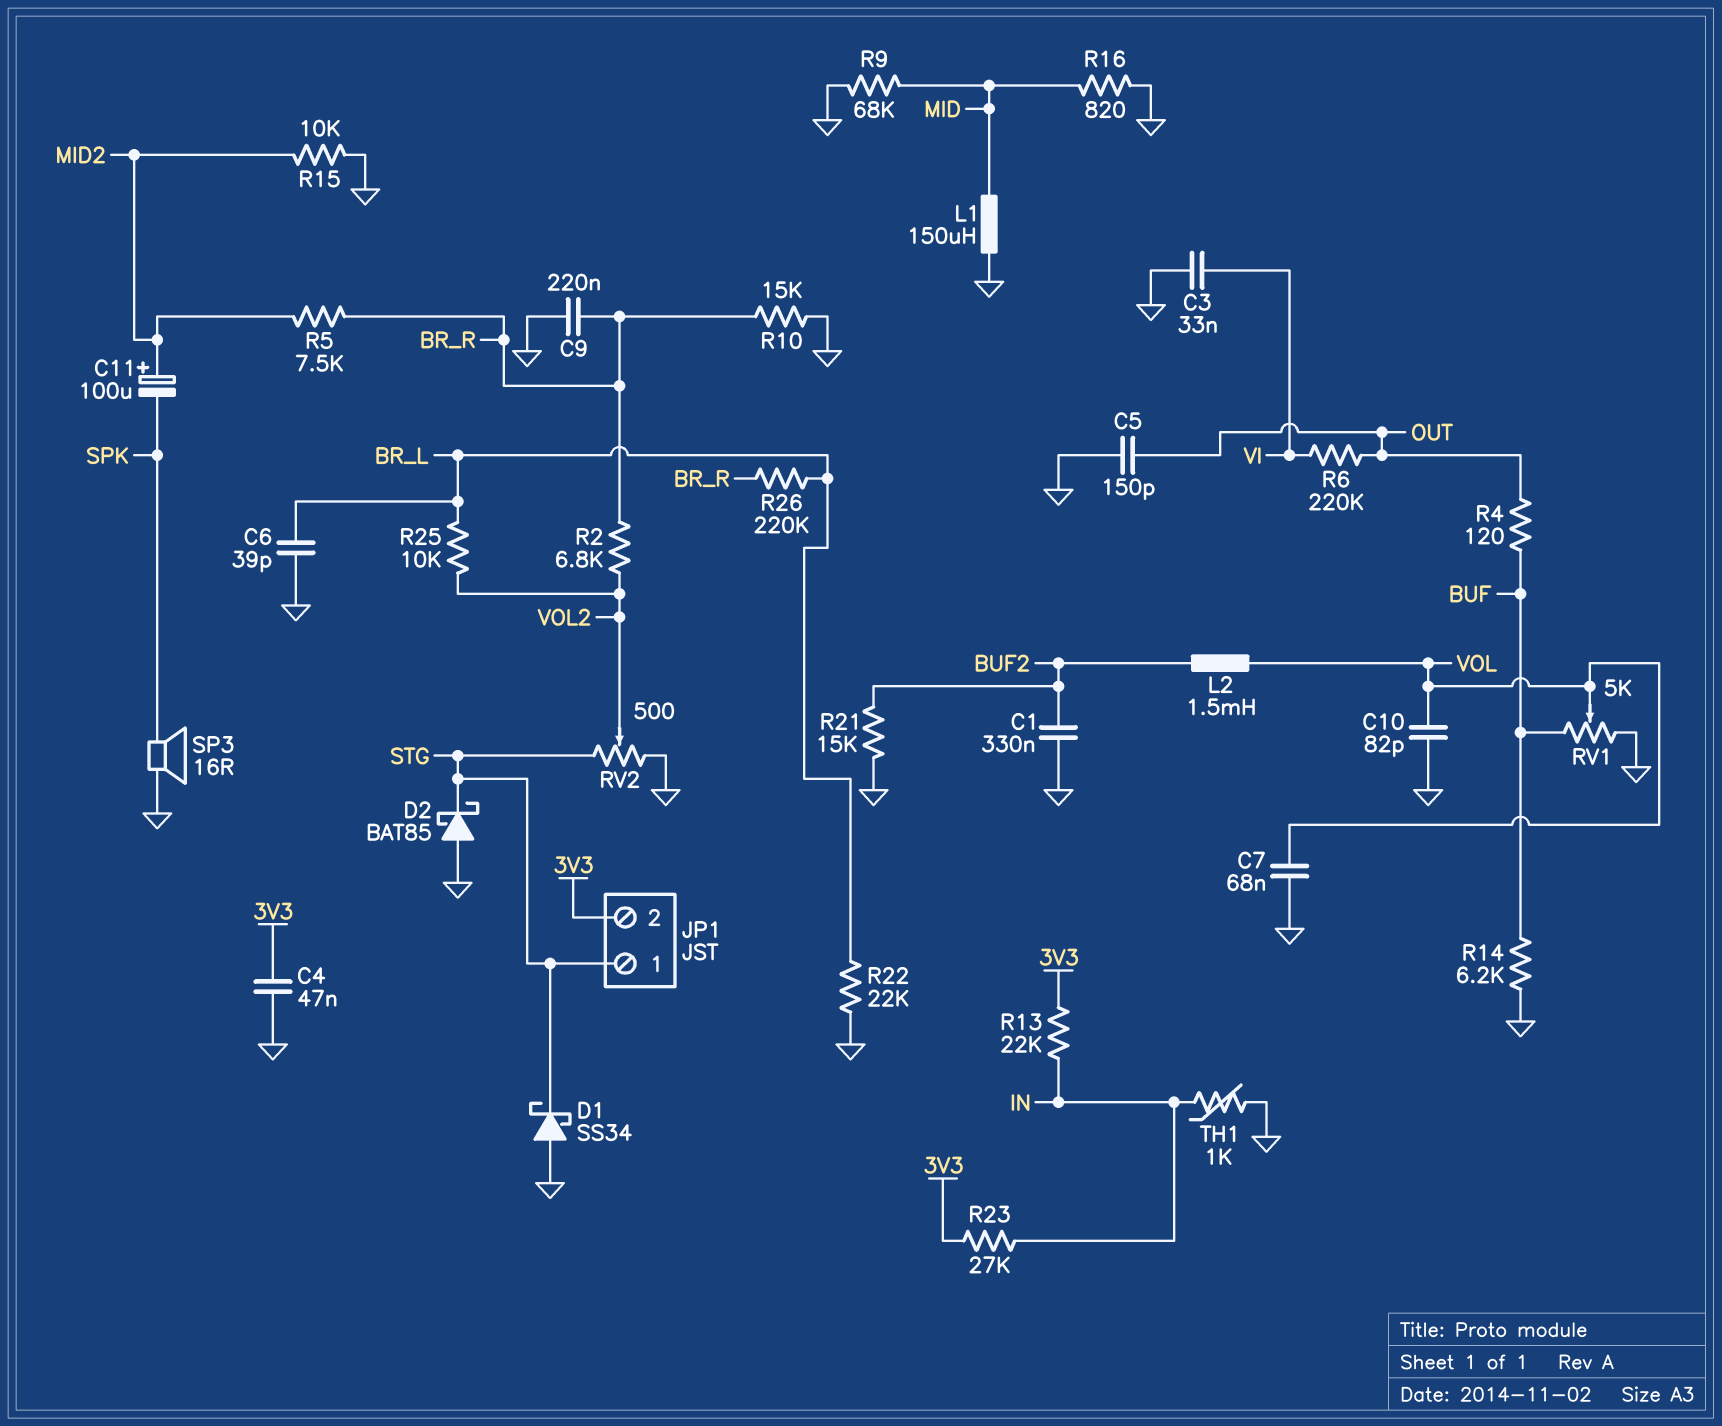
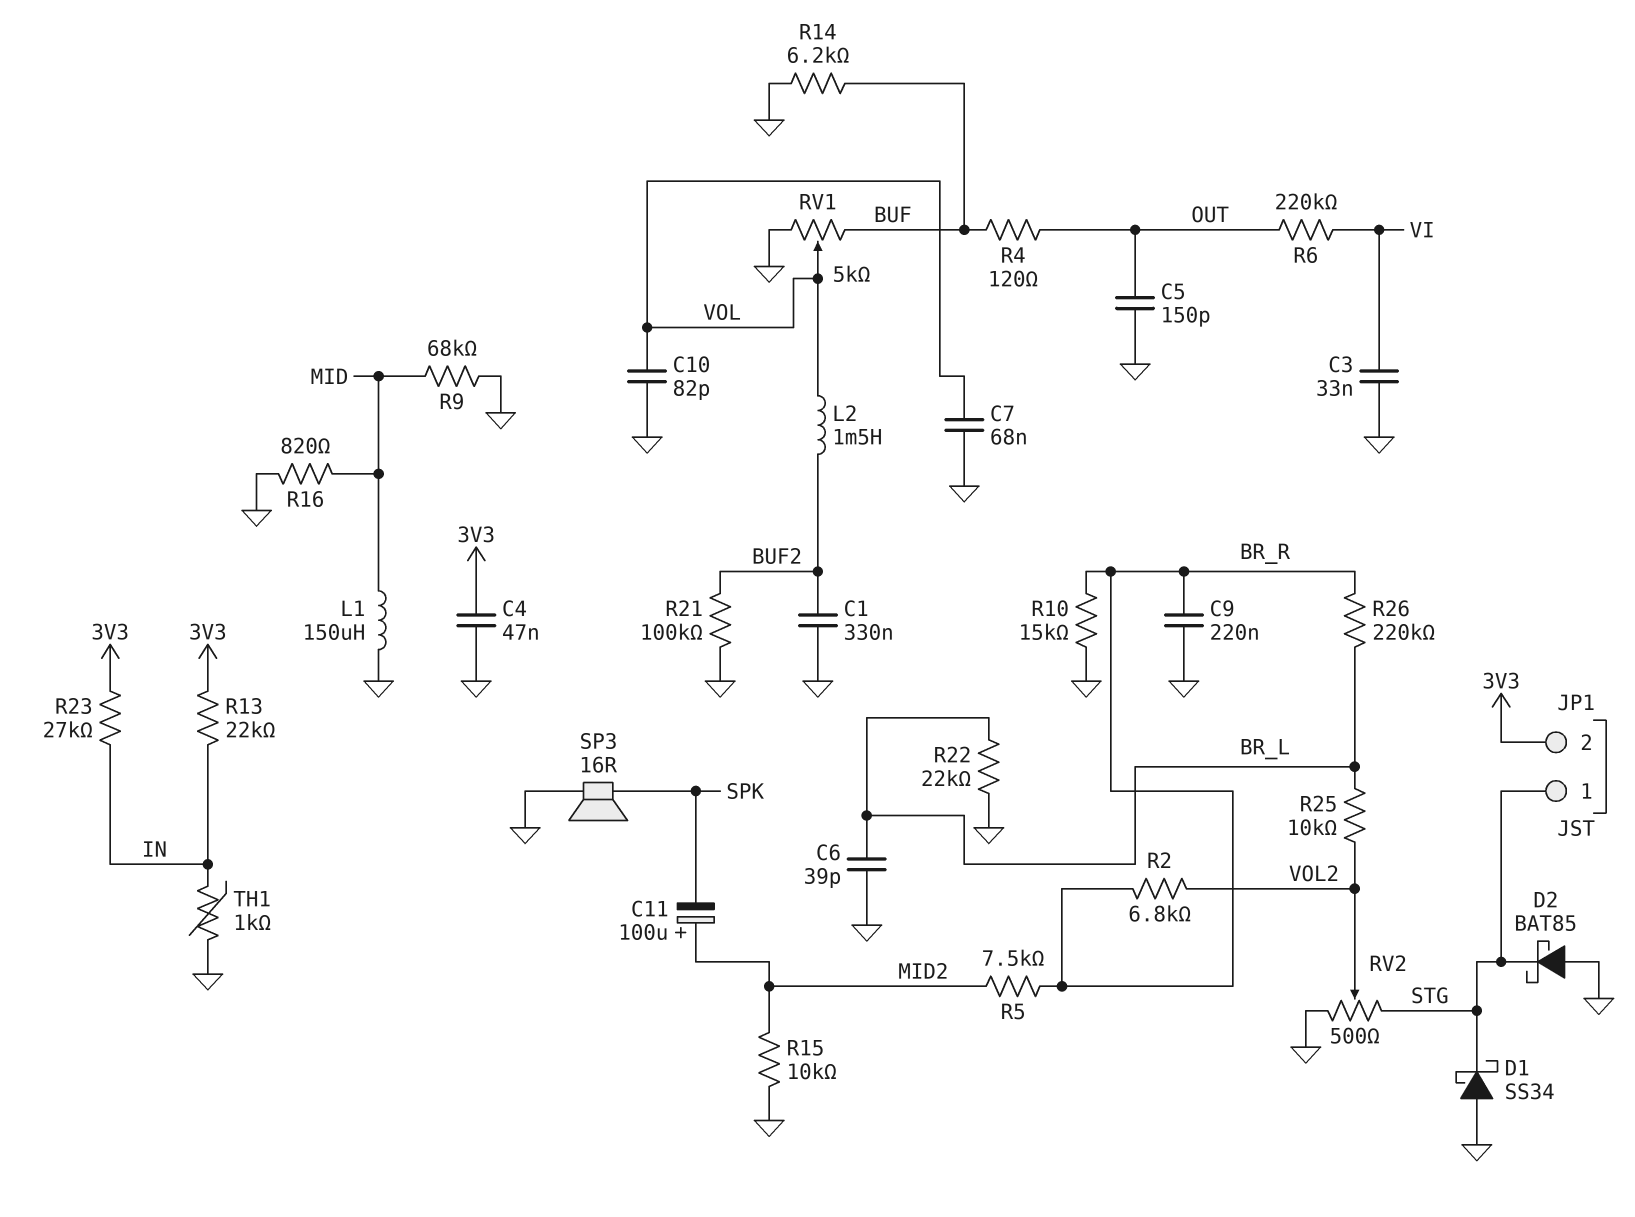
R21: 15k (BUF2, GND) -> 100k (BUF2, GND)

